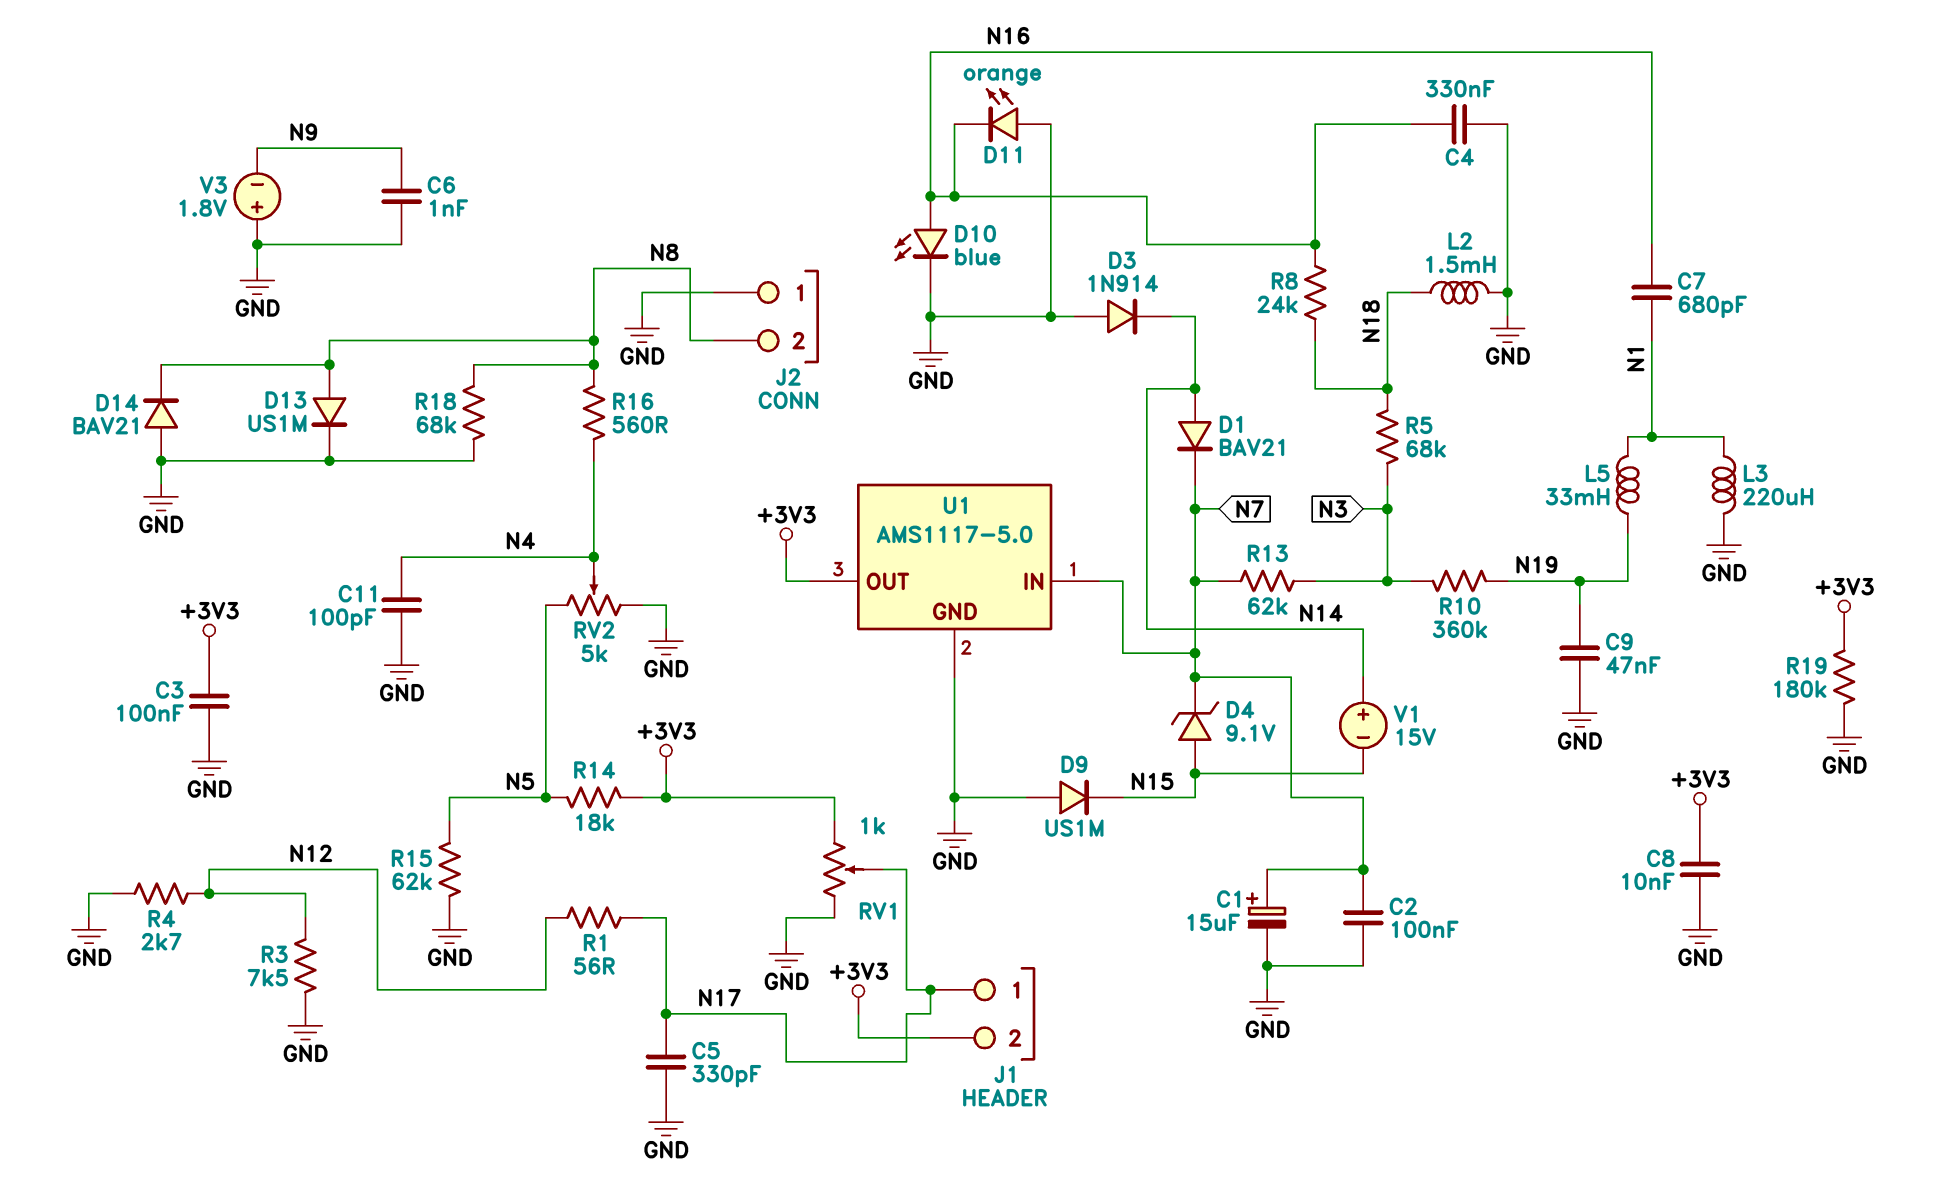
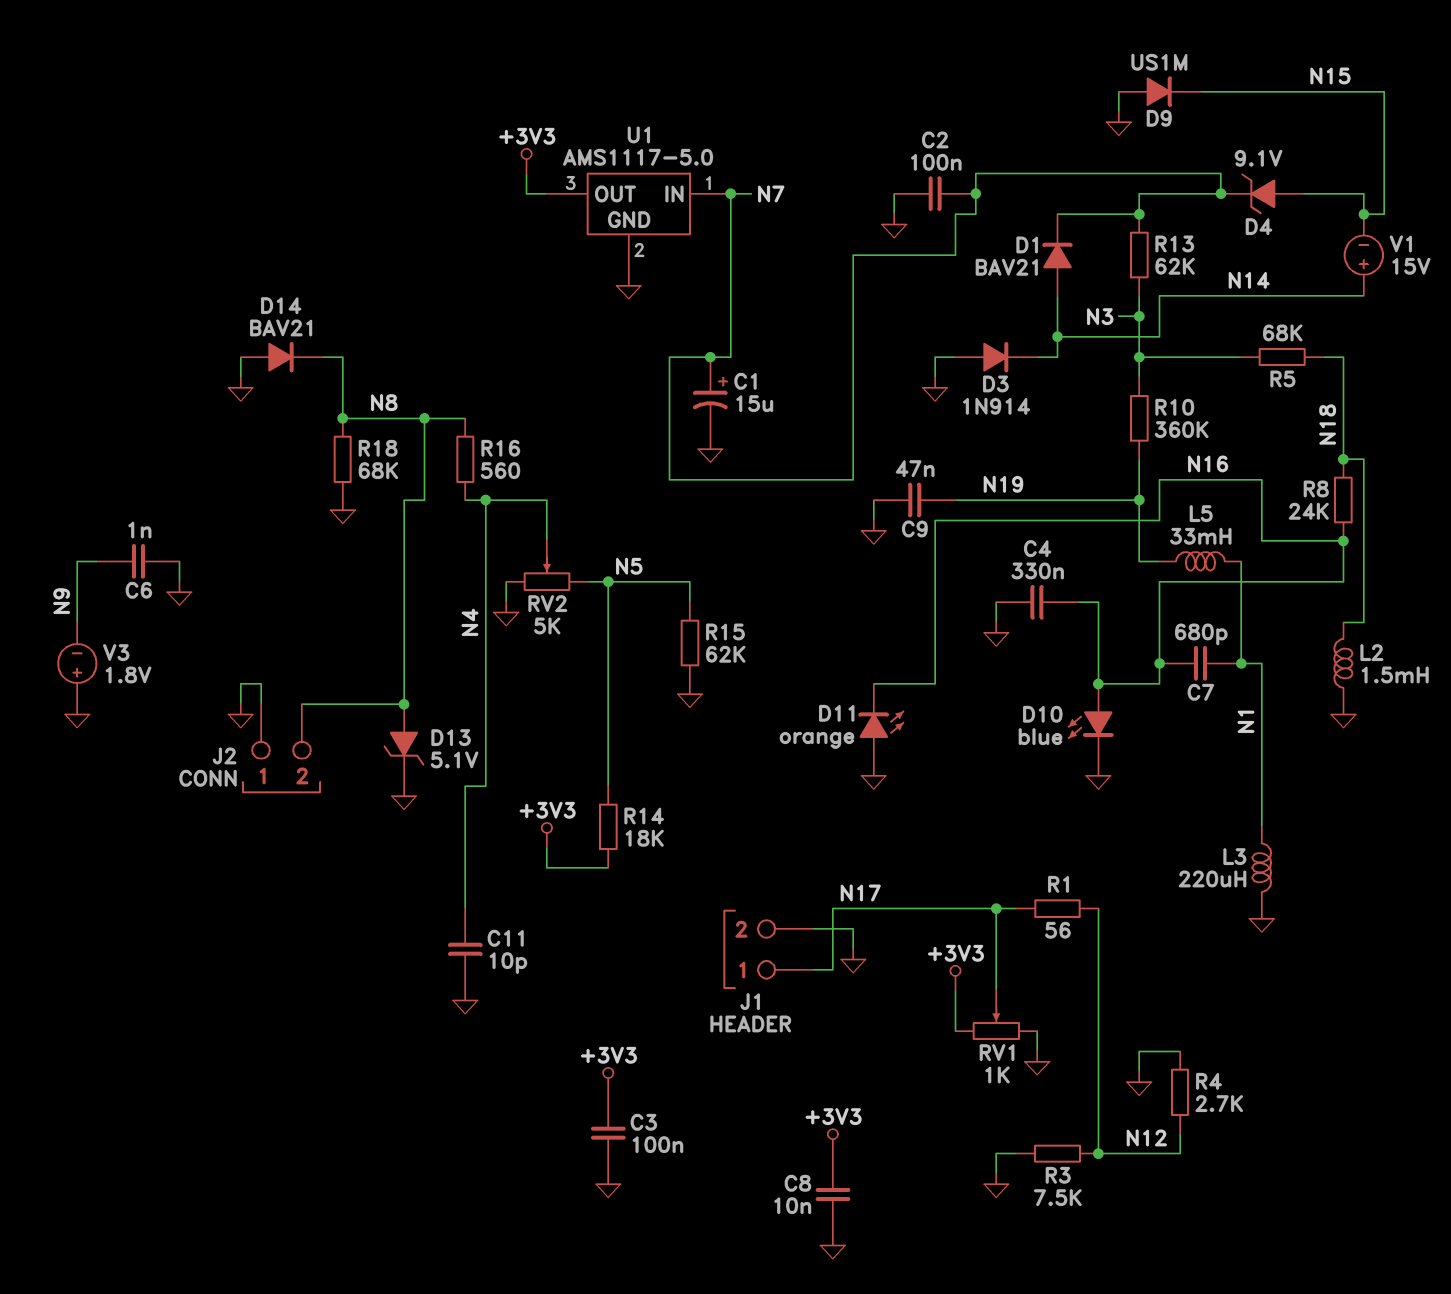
C5: 330pF (GND, N17) -> none
C11: 100pF (GND, N4) -> 10pF (GND, N4)
D13: diode US1M (A N8, K GND) -> zener 5.1V (A N8, K GND)
J1 pin 2: +3V3 -> GND
R19: 180k (+3V3, GND) -> none

